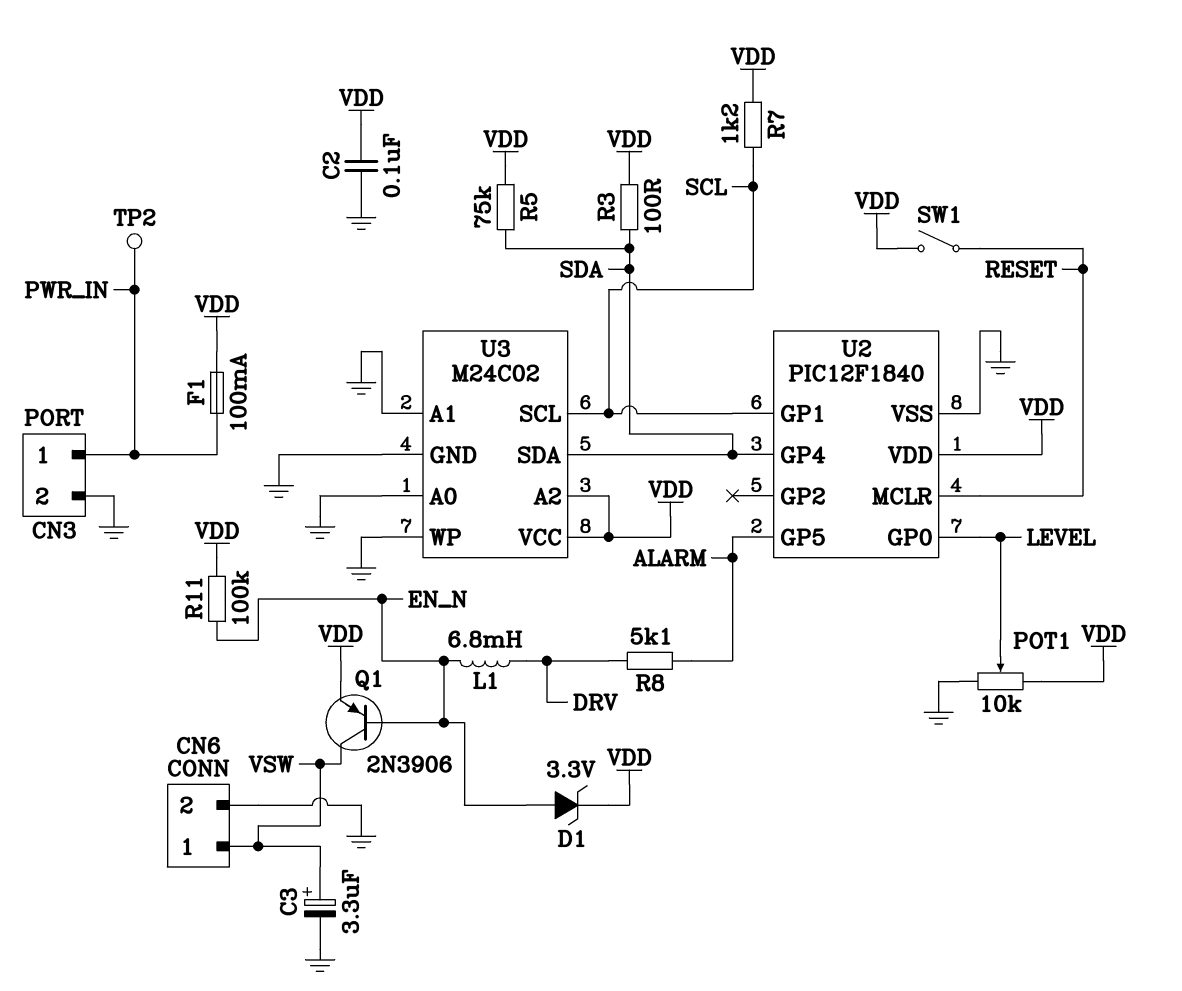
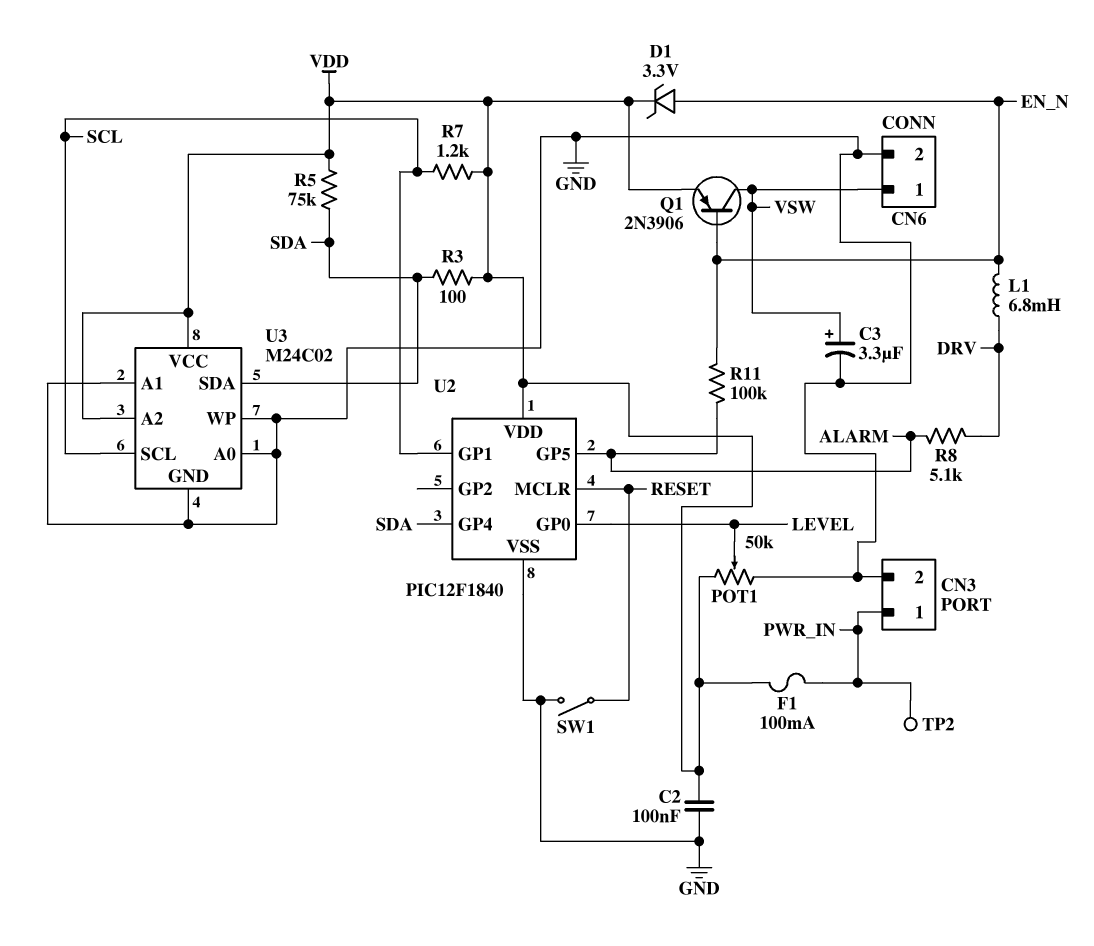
POT1: 10k (GND, VDD, wiper LEVEL) -> 50k (GND, VDD, wiper LEVEL)
R11: 100k (EN_N, VDD) -> 100k (ALARM, EN_N)
SW1: switch (RESET, VDD) -> switch (GND, RESET)

